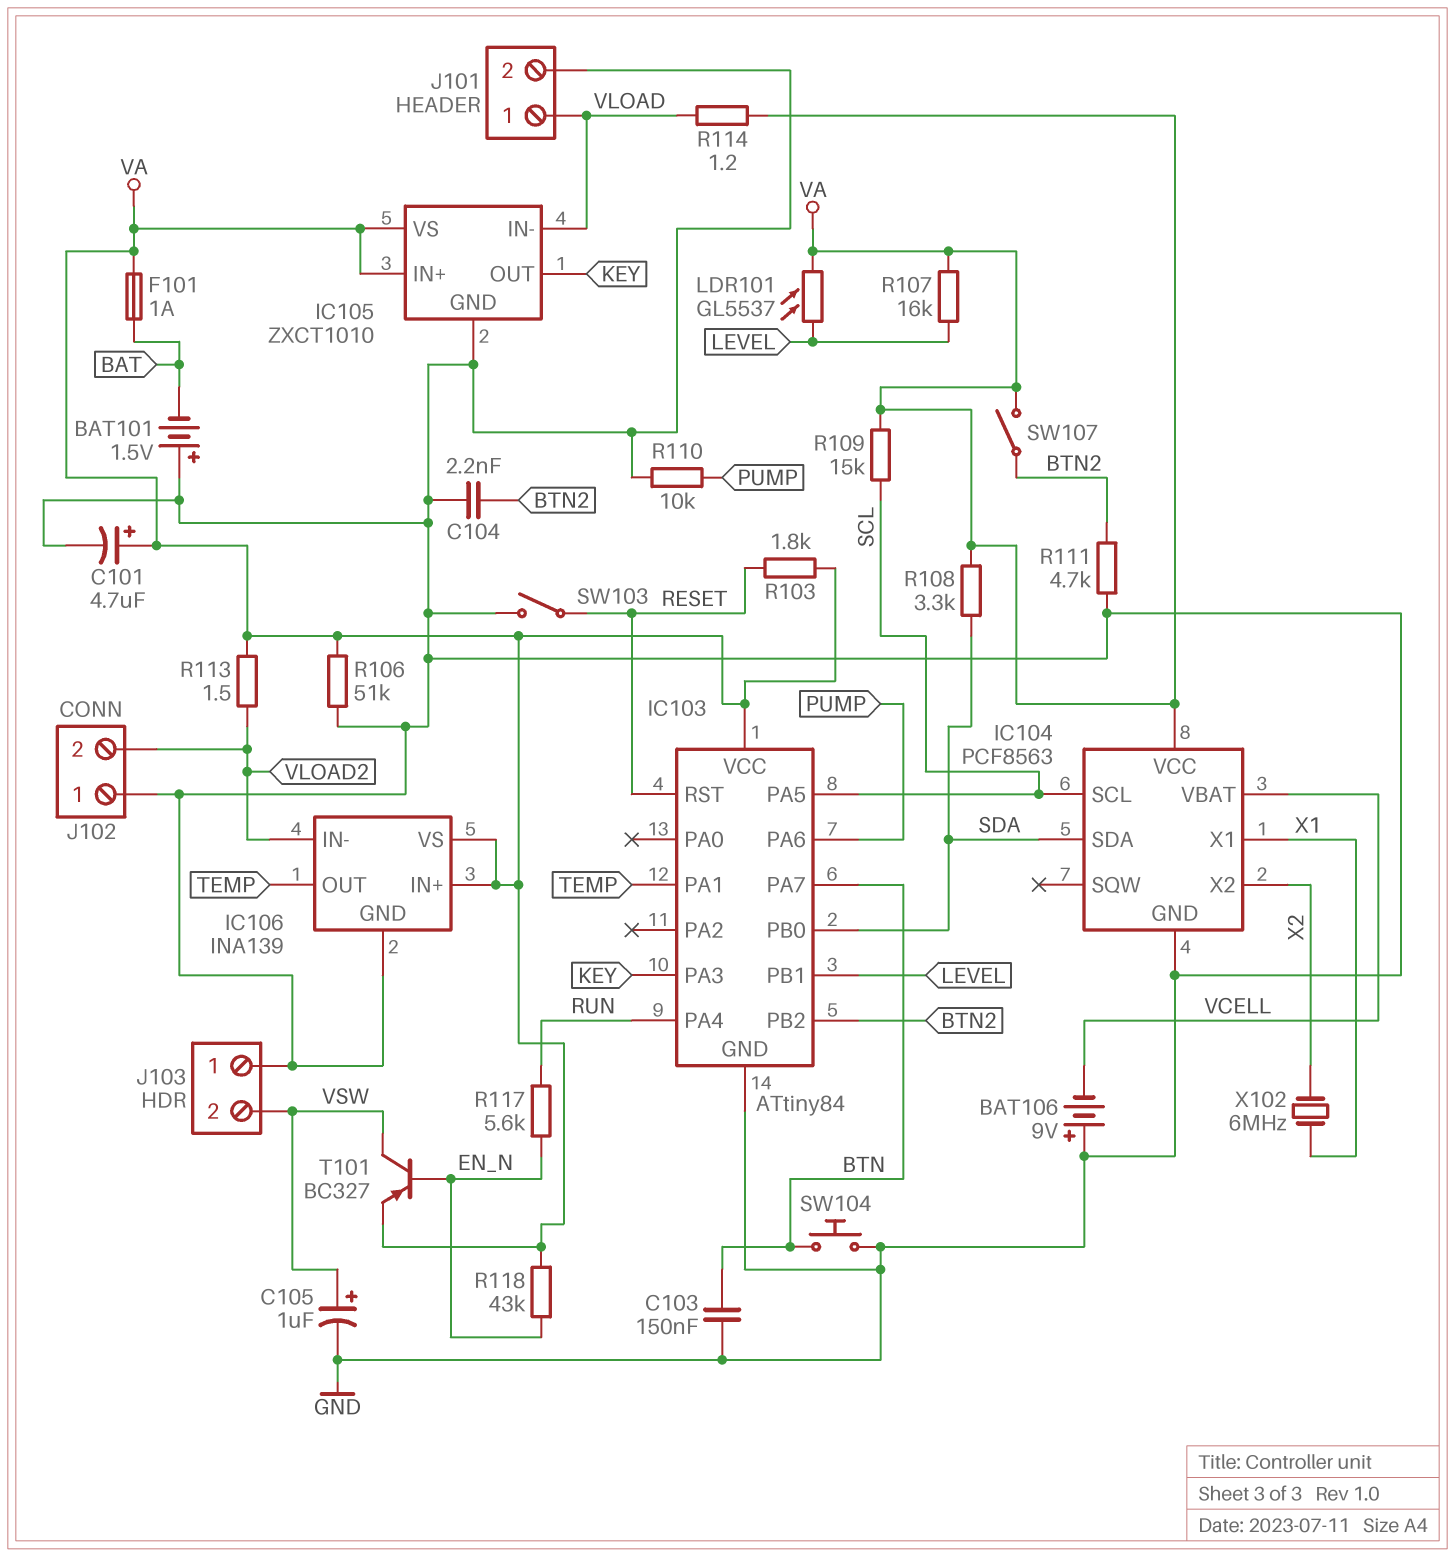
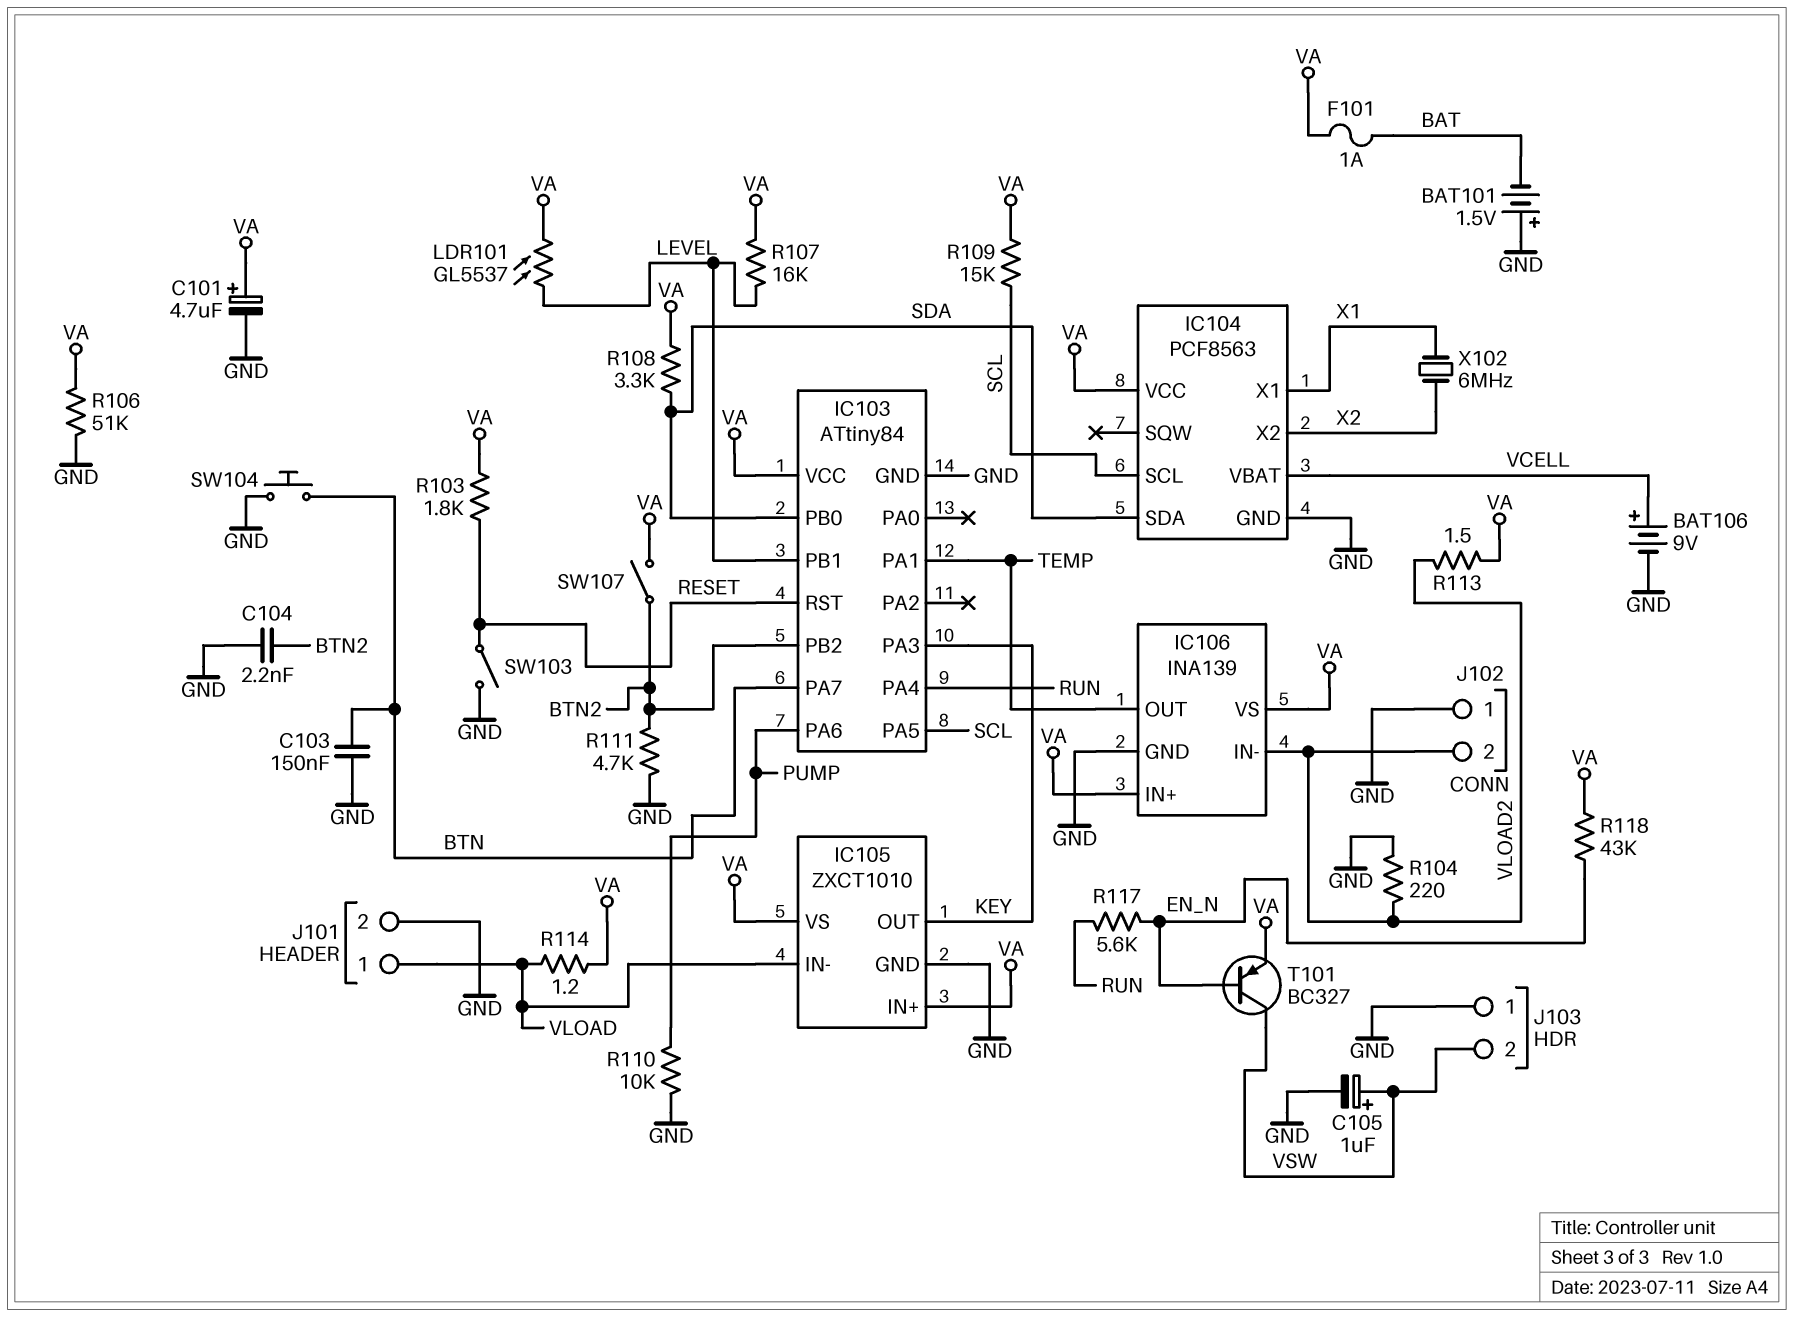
BAT106: 9V (plus GND, minus VCELL) -> 9V (plus VCELL, minus GND)
R104: none -> 220 (GND, VLOAD2)

